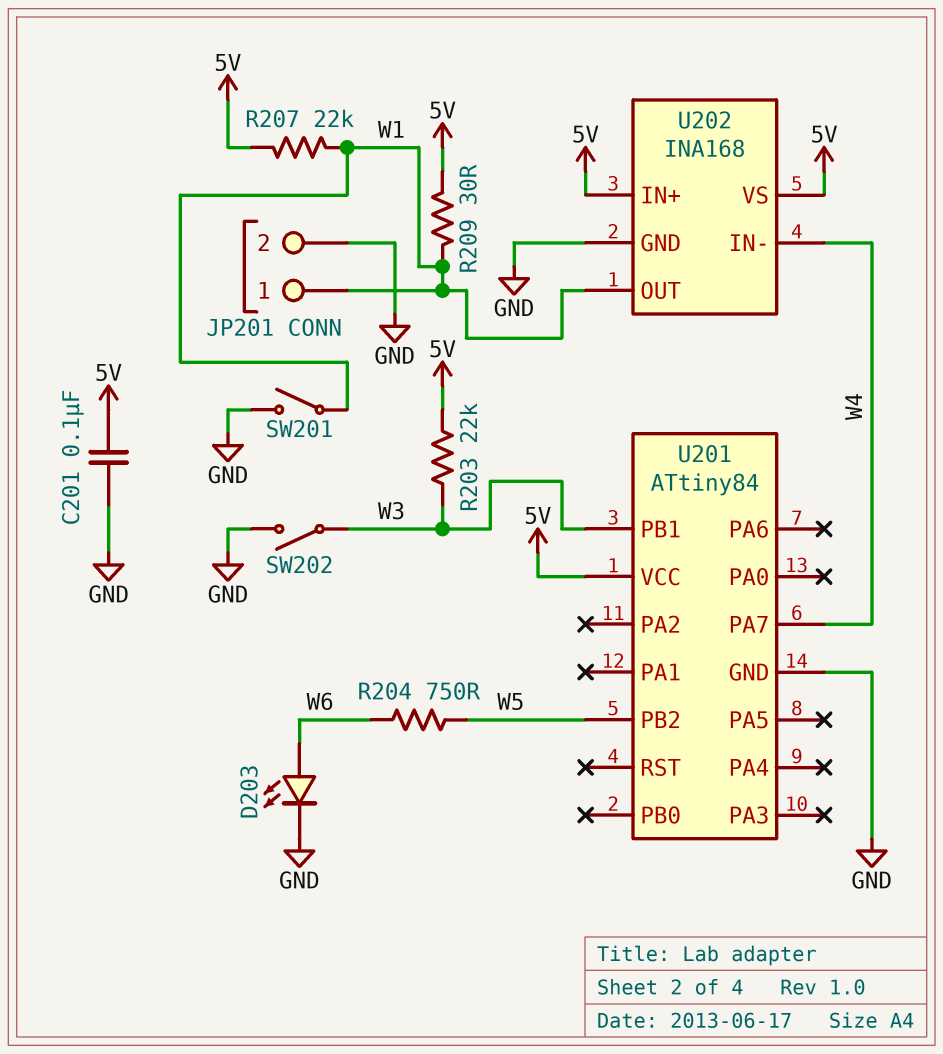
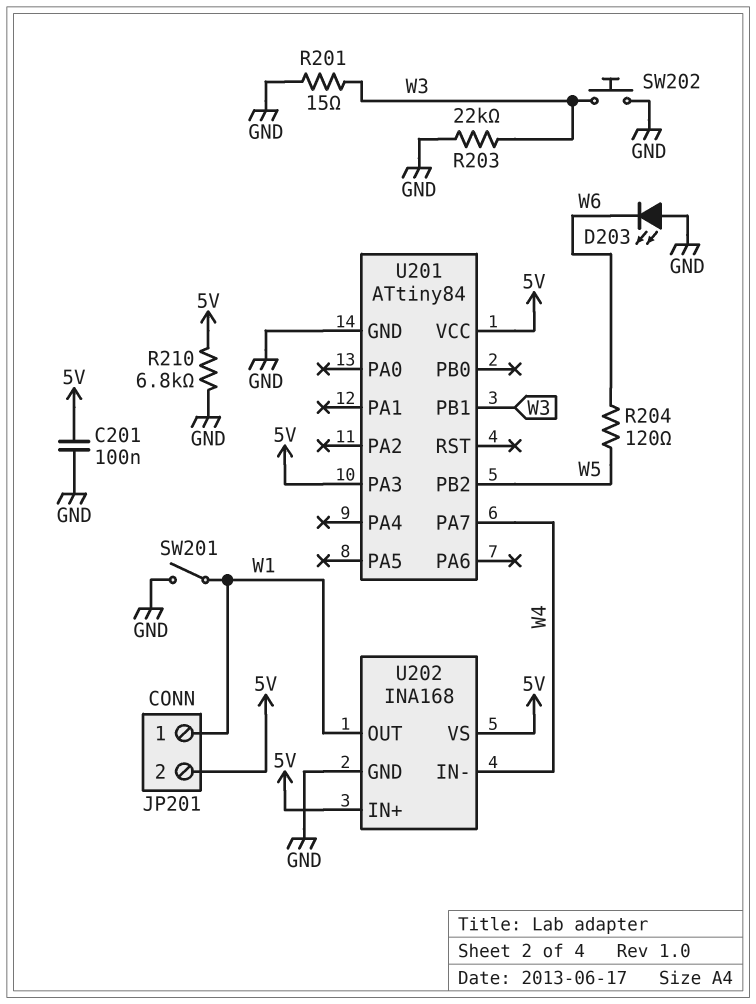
D203: LED (A W6, K GND) -> LED (A GND, K W6)
JP201 pin 2: GND -> 5V
R201: none -> 15 (GND, W3)
R203: 22k (5V, W3) -> 22k (GND, W3)
R204: 750 (W5, W6) -> 120 (W5, W6)
R207: 22k (5V, W1) -> none
R209: 30 (5V, W1) -> none
R210: none -> 6.8k (5V, GND)
SW202: switch (GND, W3) -> button (GND, W3)
U201 pin PA3: none -> 5V

